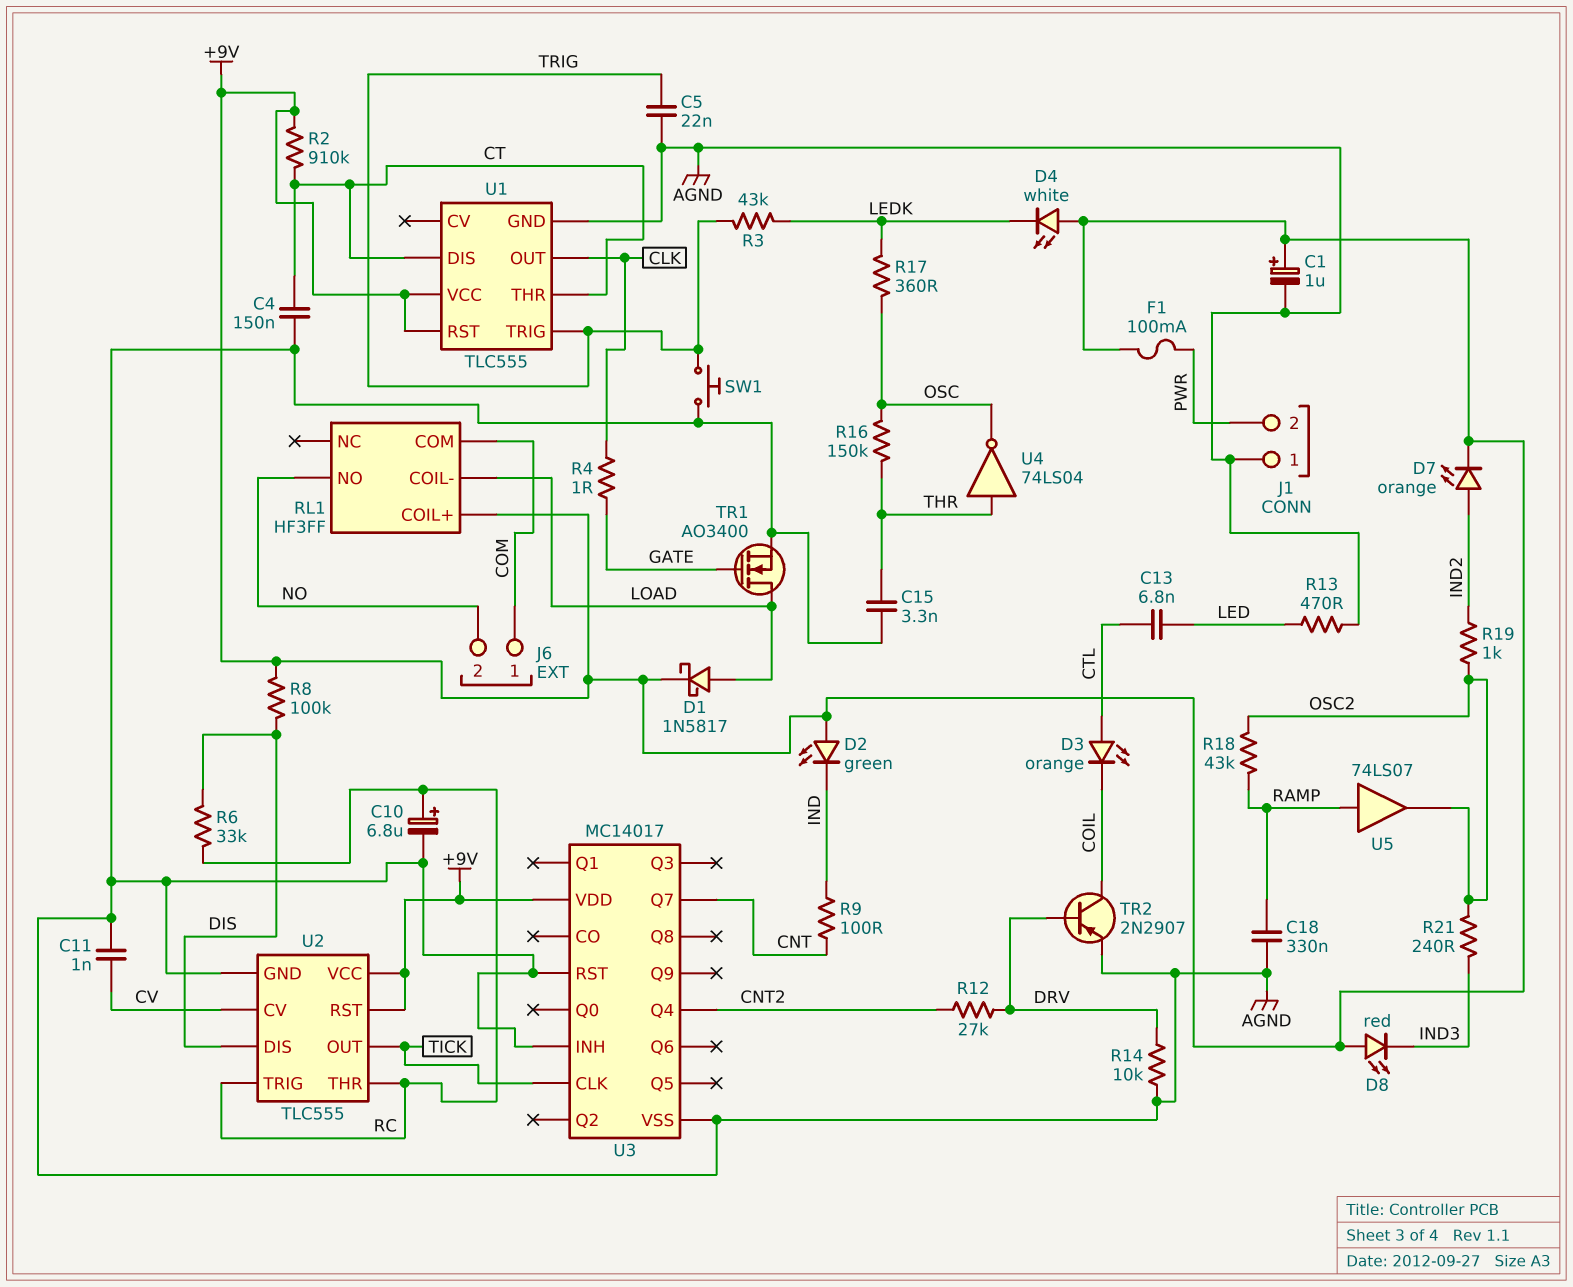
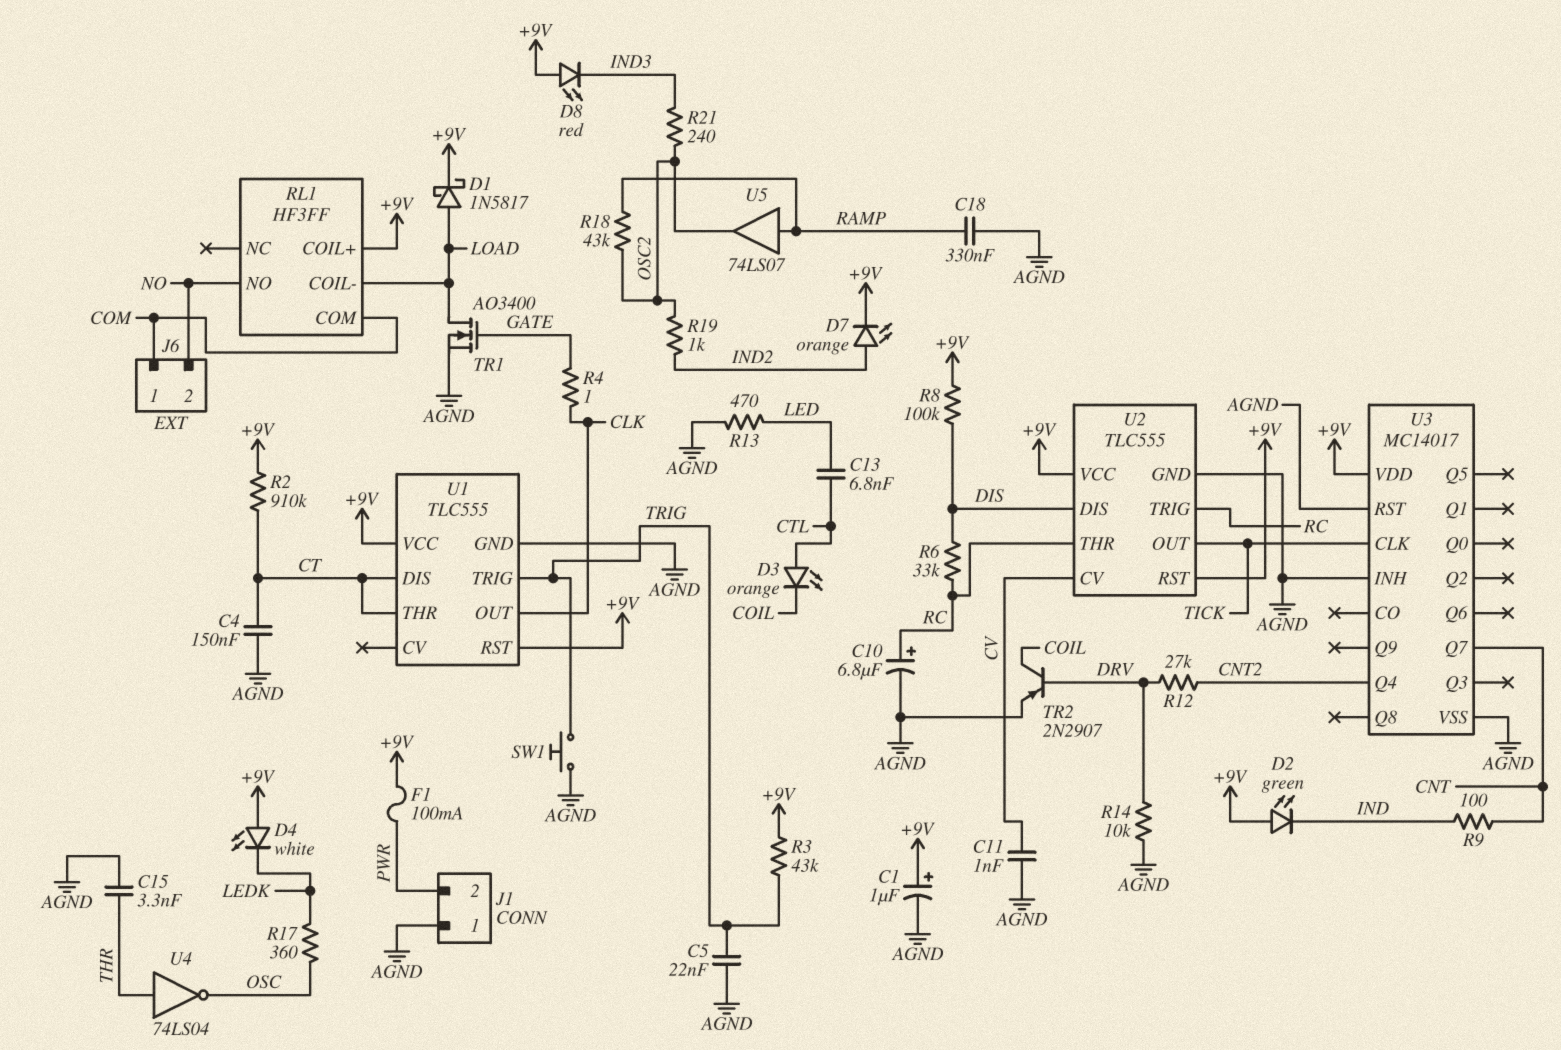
R3: 43k (LEDK, TRIG) -> 43k (+9V, TRIG)
R16: 150k (OSC, THR) -> none

